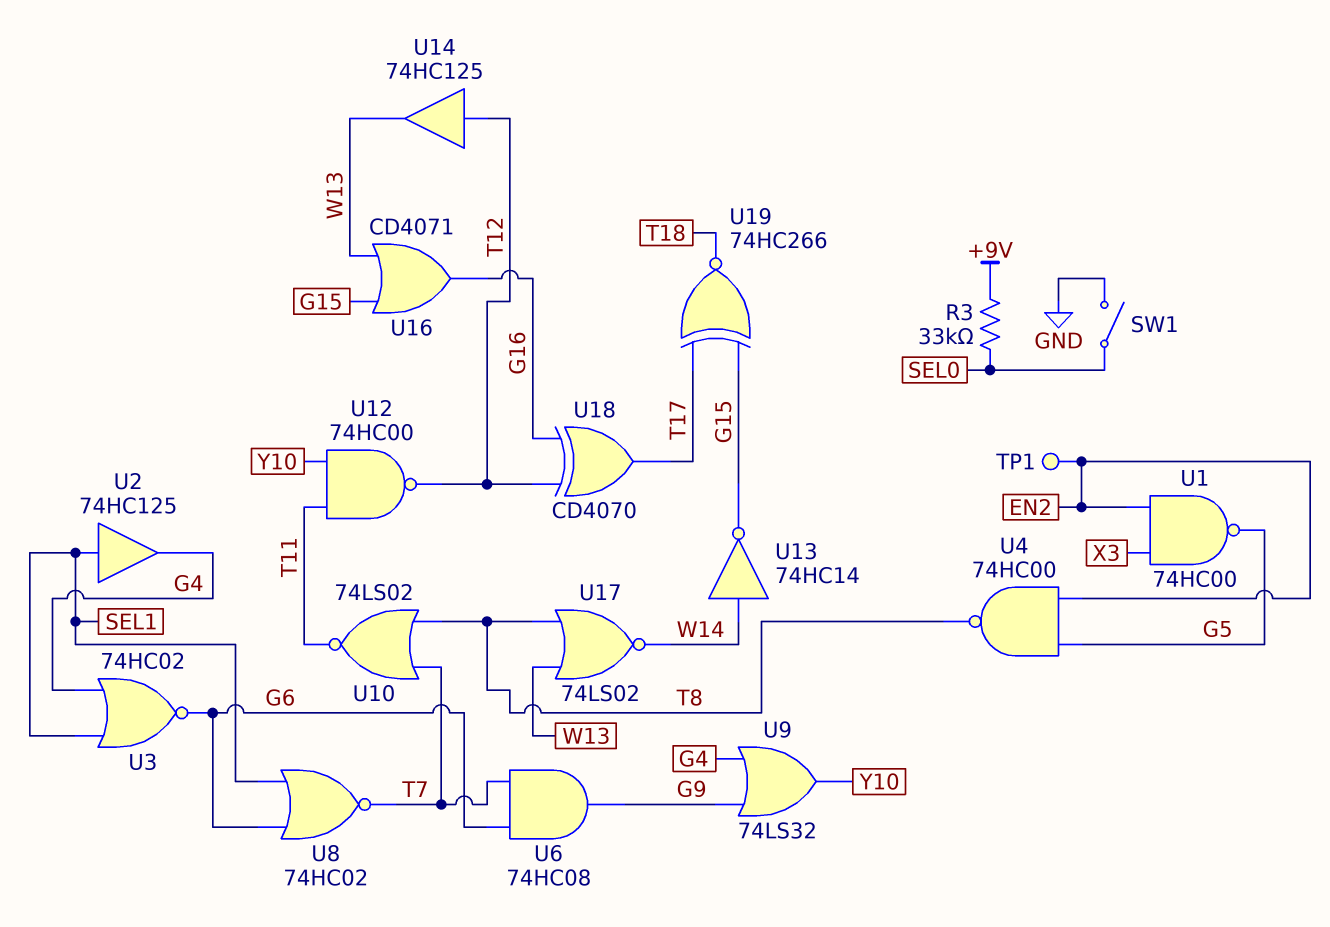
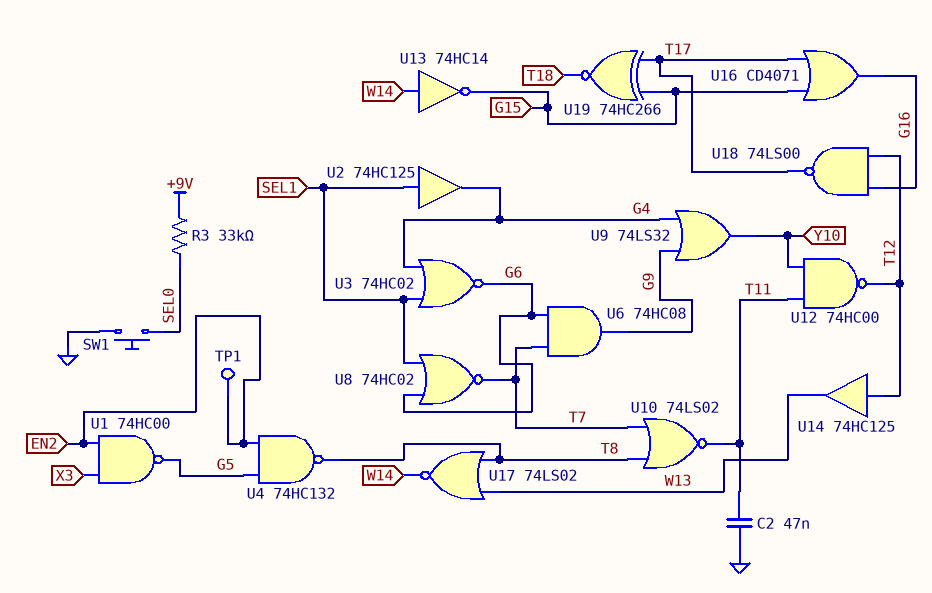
C2: none -> 47nF (GND, T11)
SW1: switch (GND, SEL0) -> button (GND, SEL0)
U4: NAND 74HC00 (in EN2, in G5, out T8) -> NAND 74HC132 (in EN2, in G5, out T8)
U16: OR CD4071 (in G15, in W13, out G16) -> OR CD4071 (in G15, in T17, out G16)
U18: XOR CD4070 (in G16, in T12, out T17) -> NAND 74LS00 (in G16, in T12, out T17)

